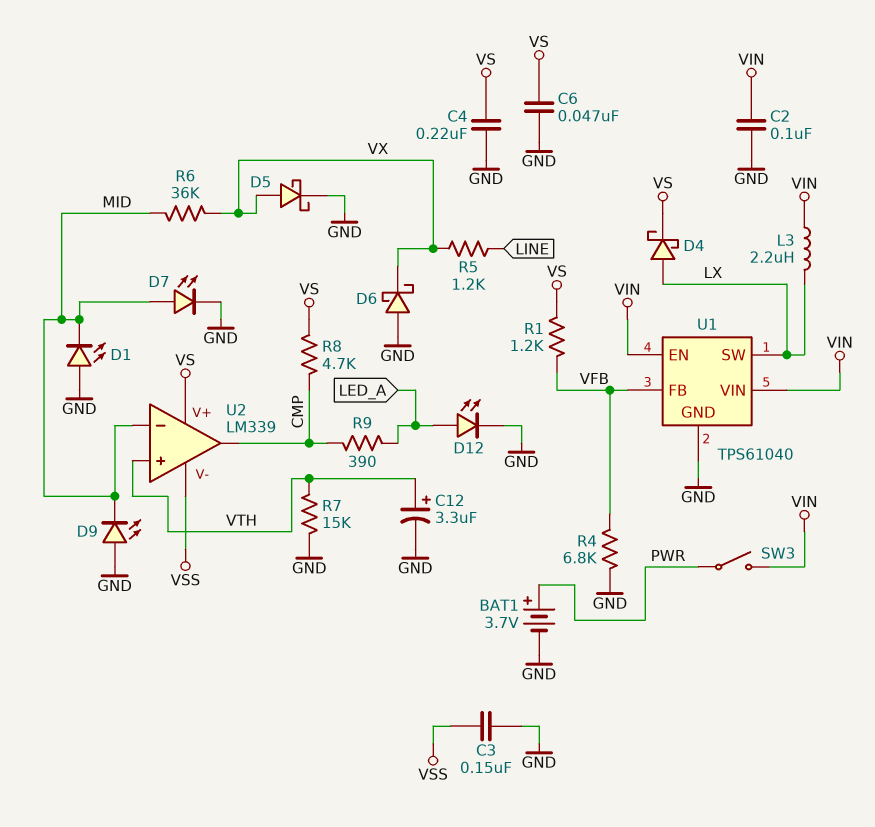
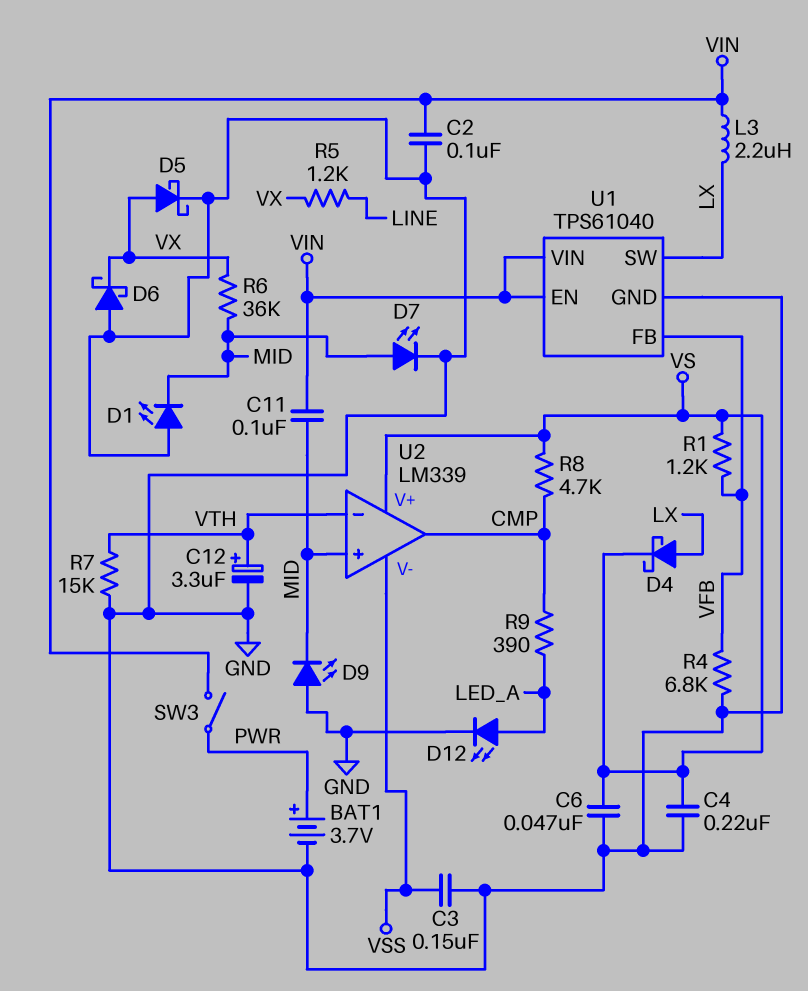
C11: none -> 100nF (MID, VIN)
U2 pin in+: VTH -> MID
U2 pin in-: MID -> VTH

